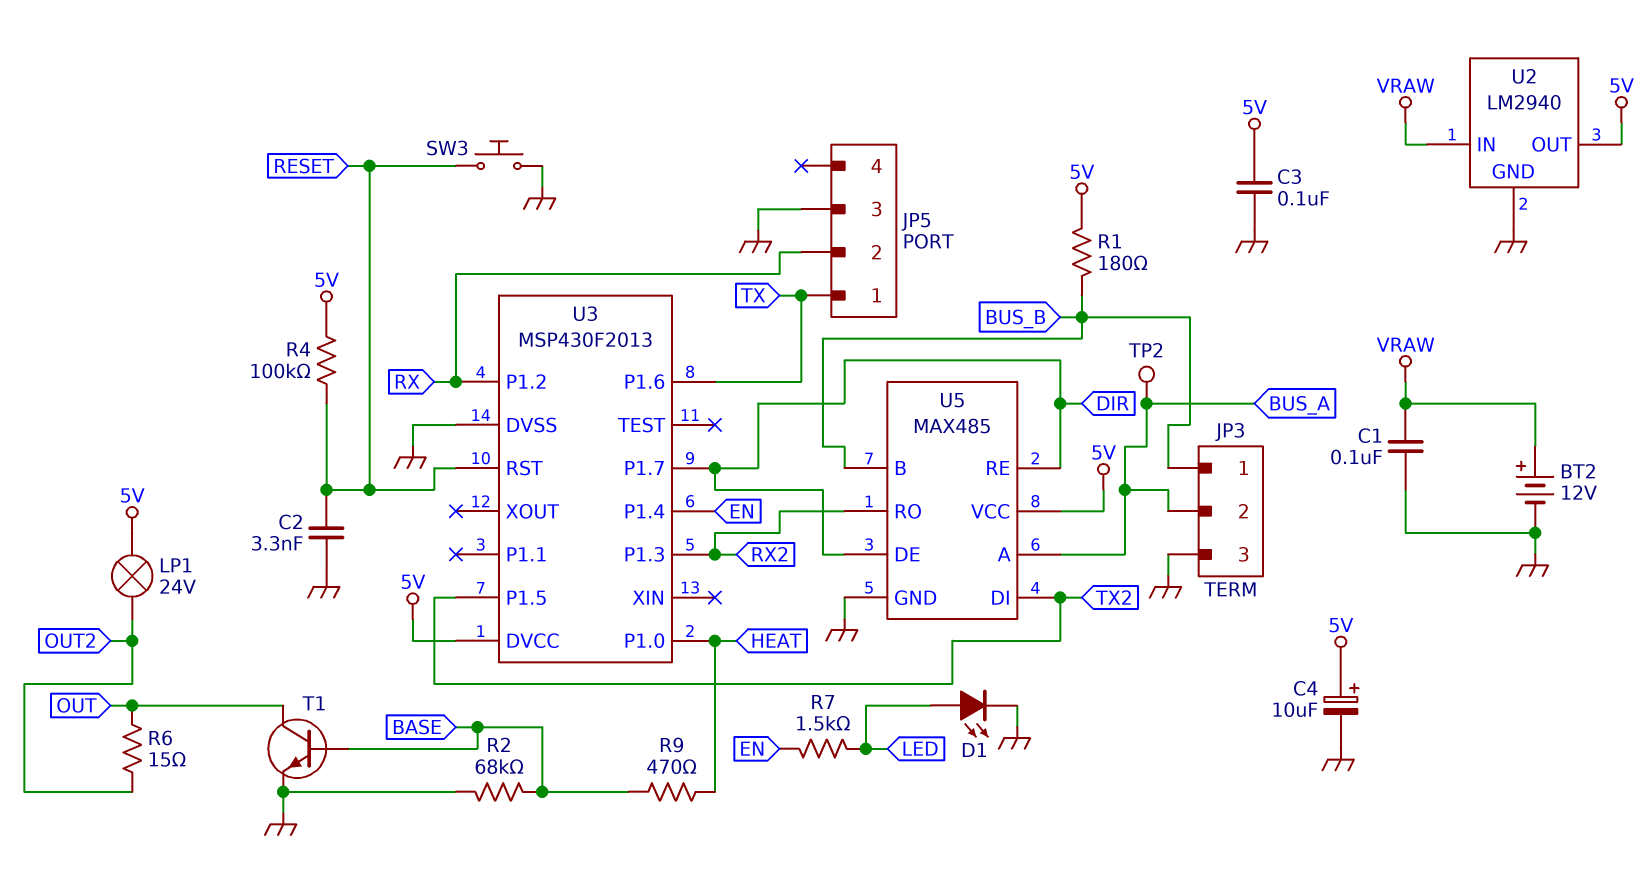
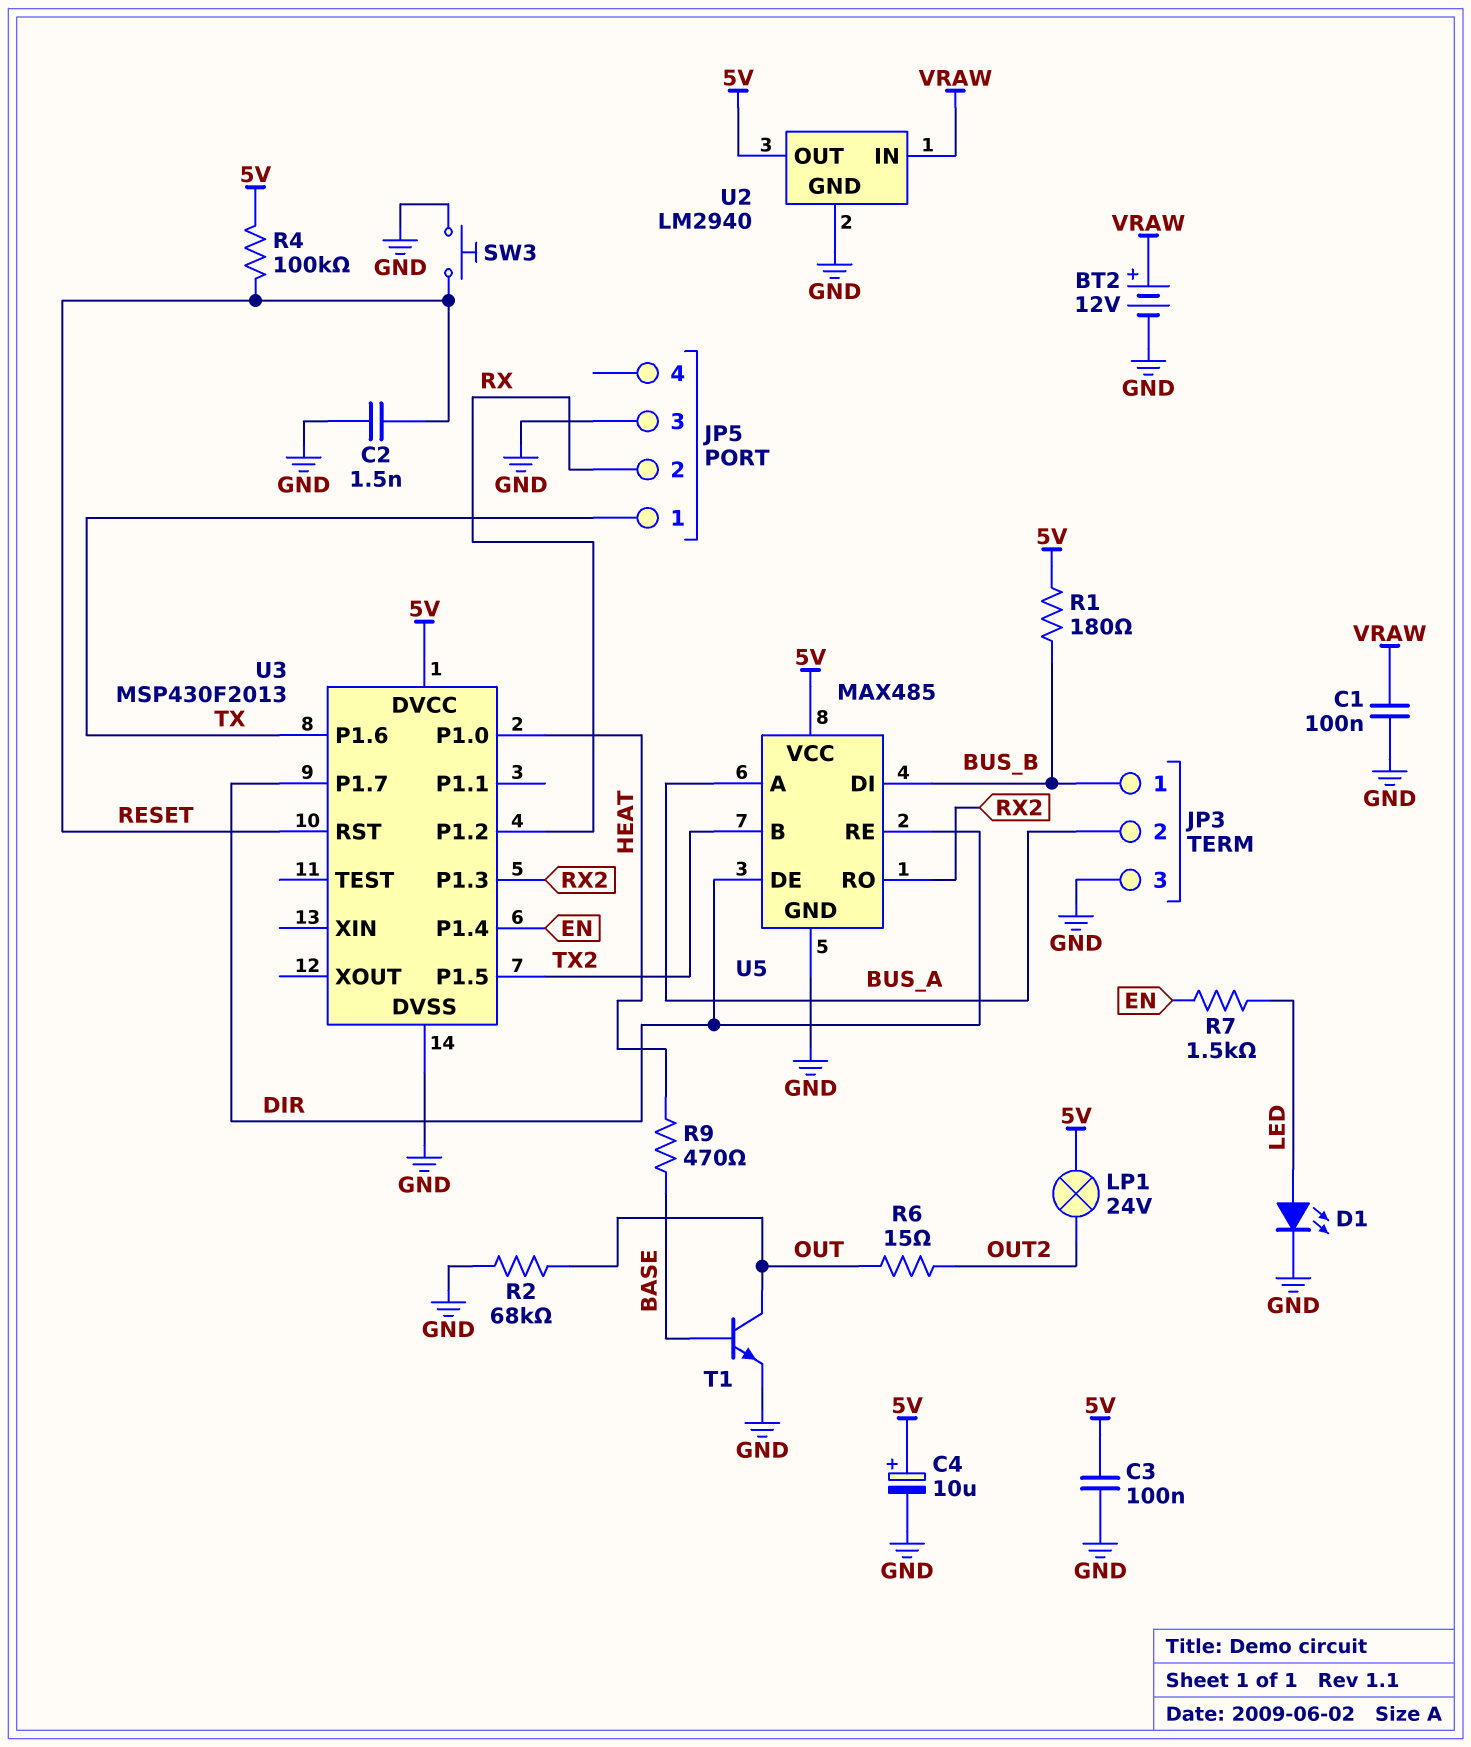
C2: 3.3nF (GND, RESET) -> 1.5nF (GND, RESET)
R2: 68k (BASE, GND) -> 68k (GND, OUT)
TP2: test point (BUS_A) -> none
U5 pin B: BUS_B -> TX2
U5 pin DI: TX2 -> BUS_B

